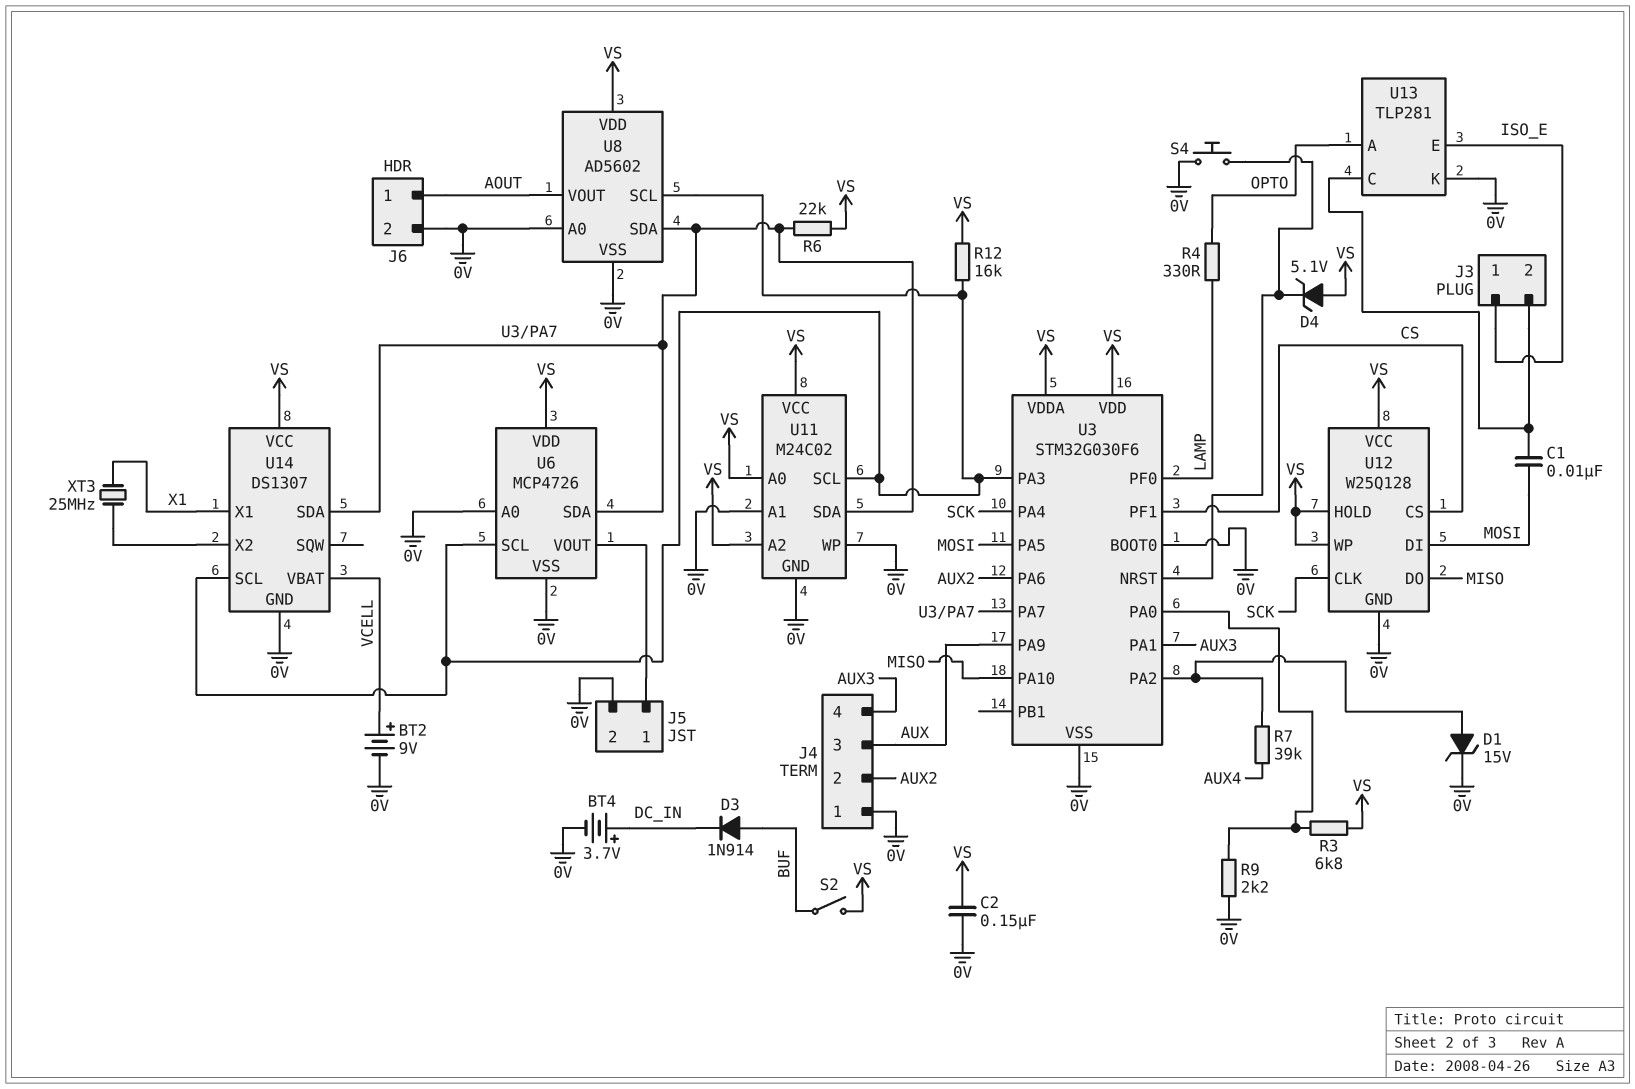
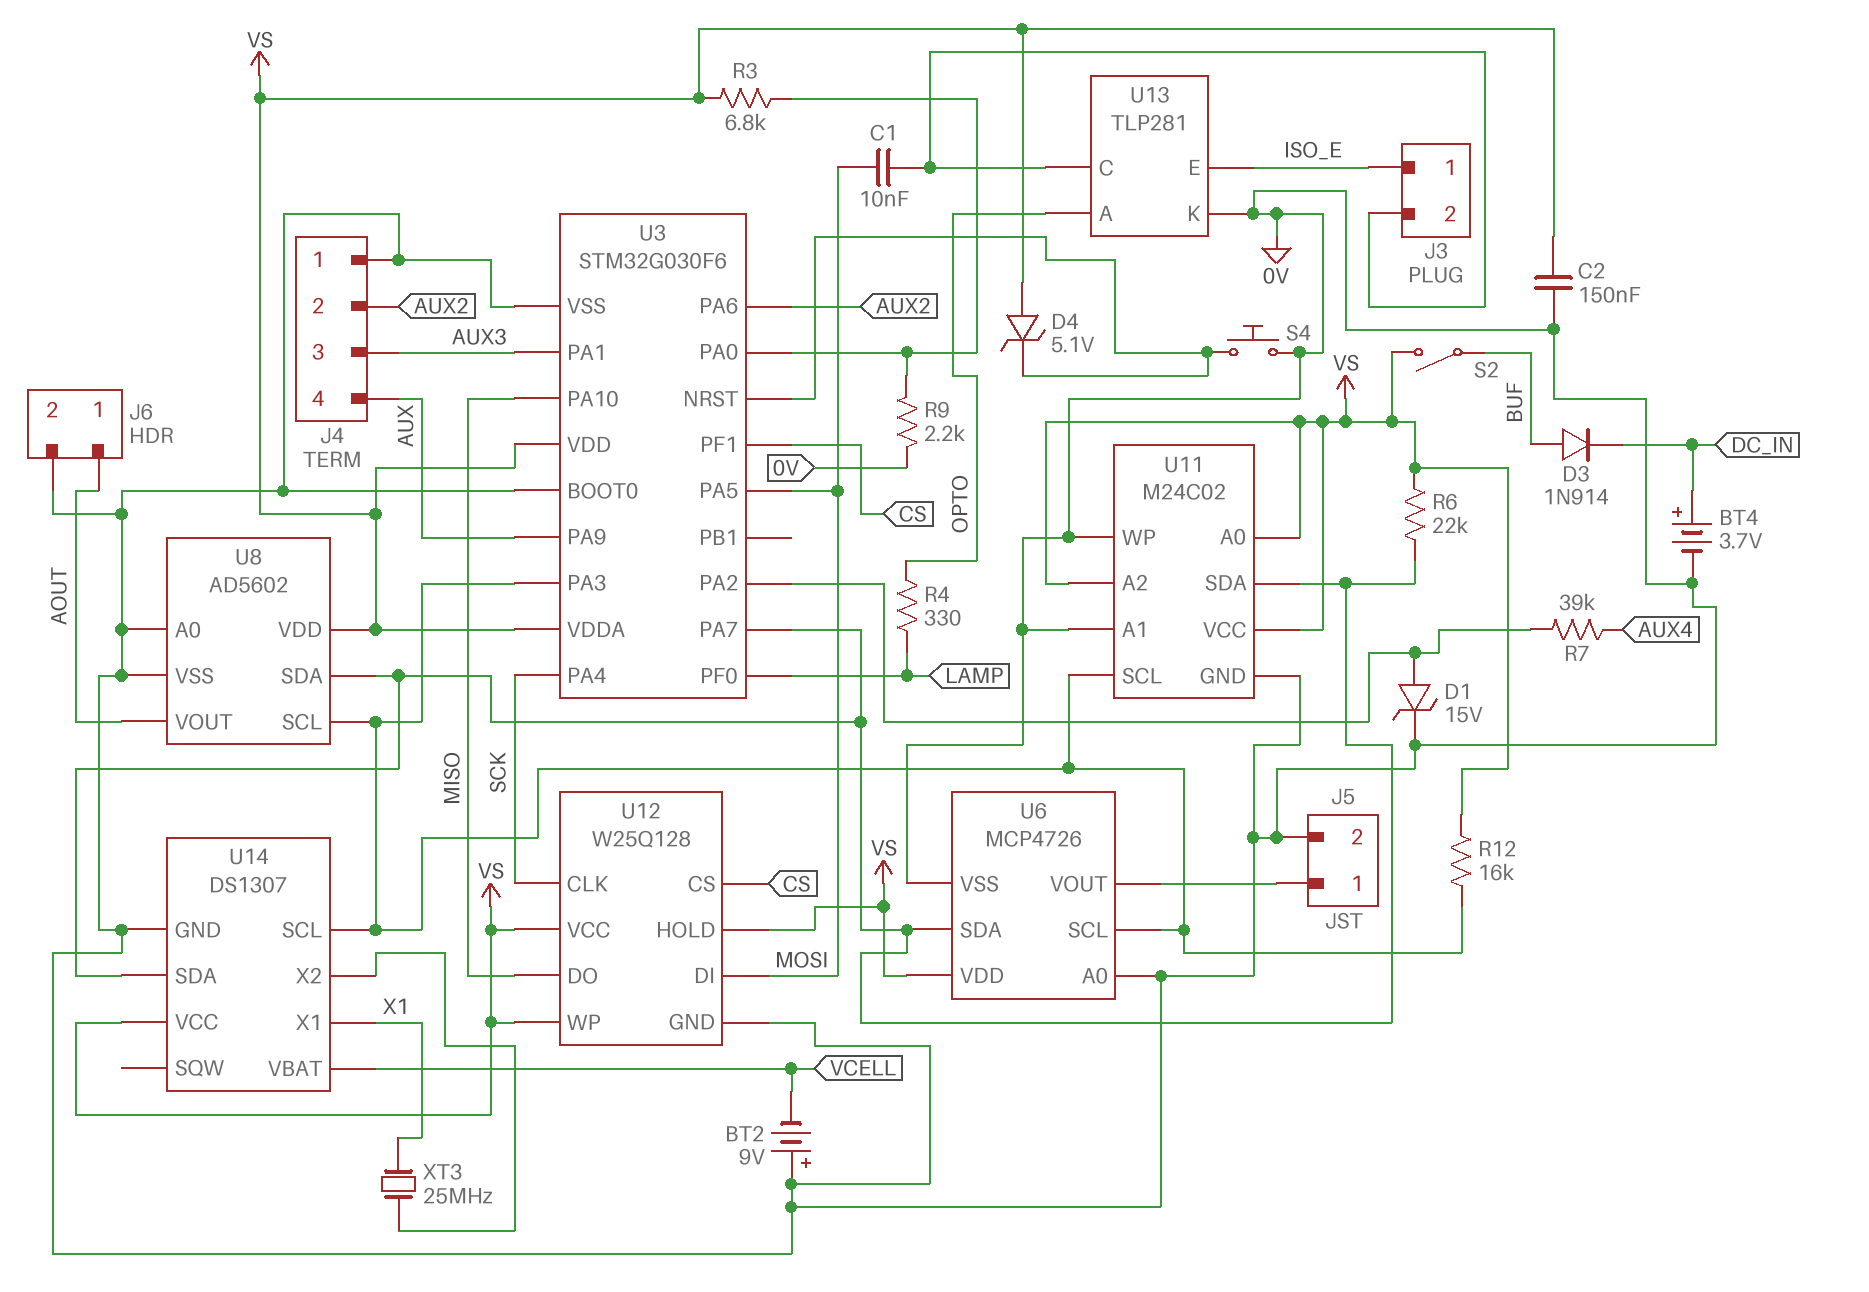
BT2: 9V (plus VCELL, minus 0V) -> 9V (plus 0V, minus VCELL)
J4 pin 3: AUX -> AUX3
J4 pin 4: AUX3 -> AUX

